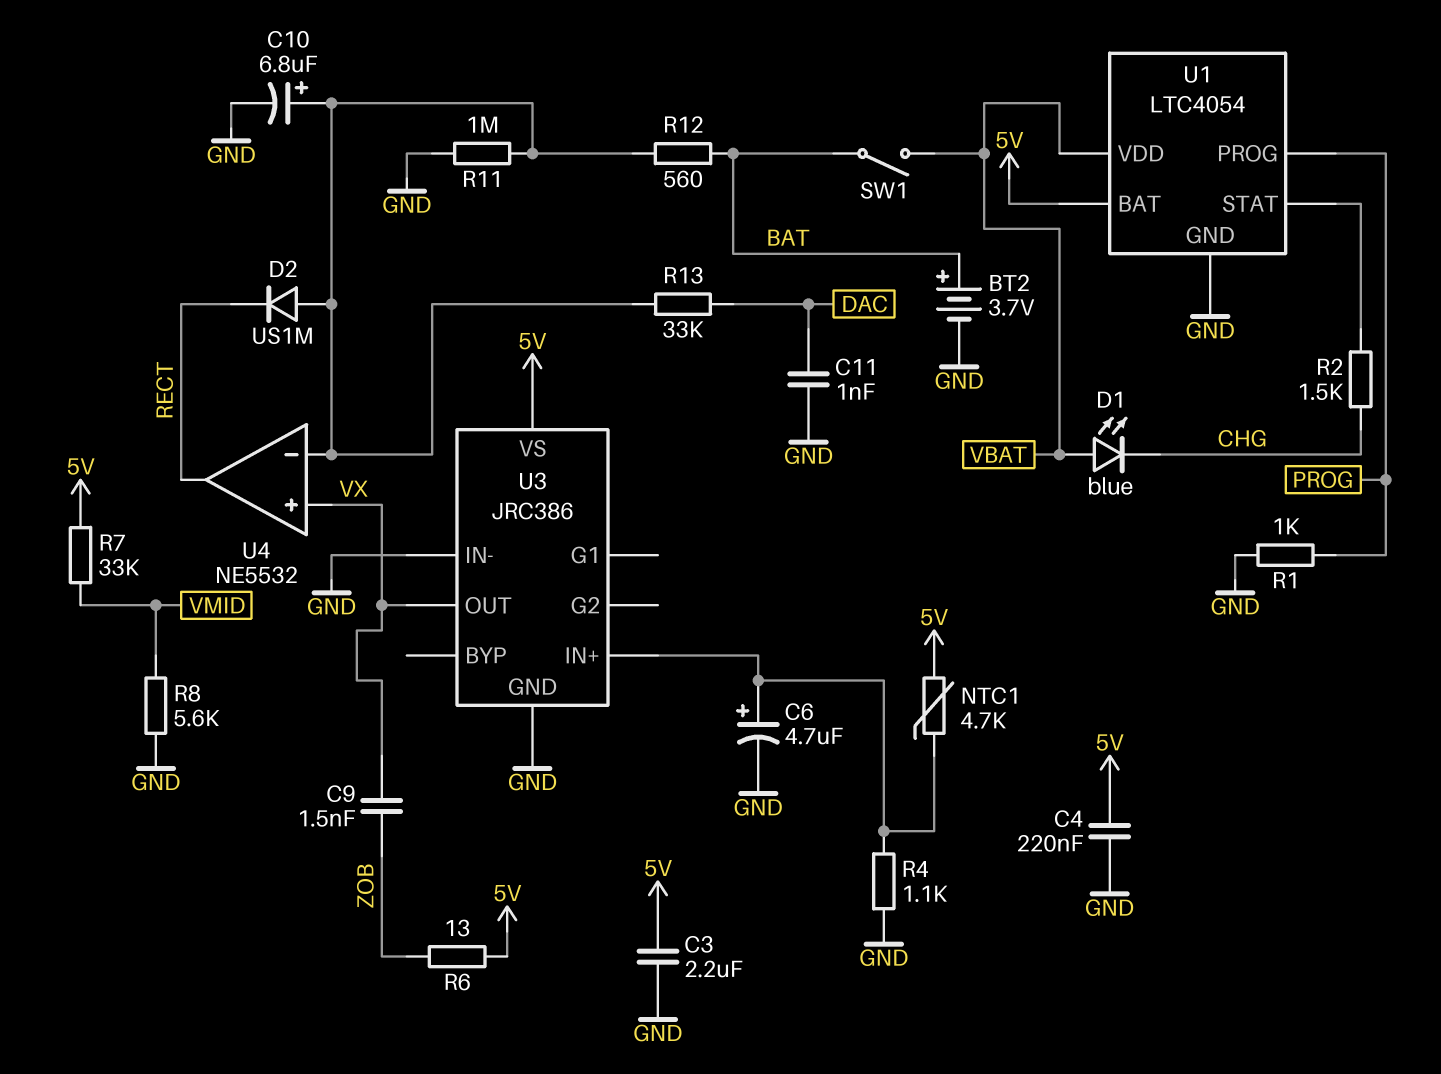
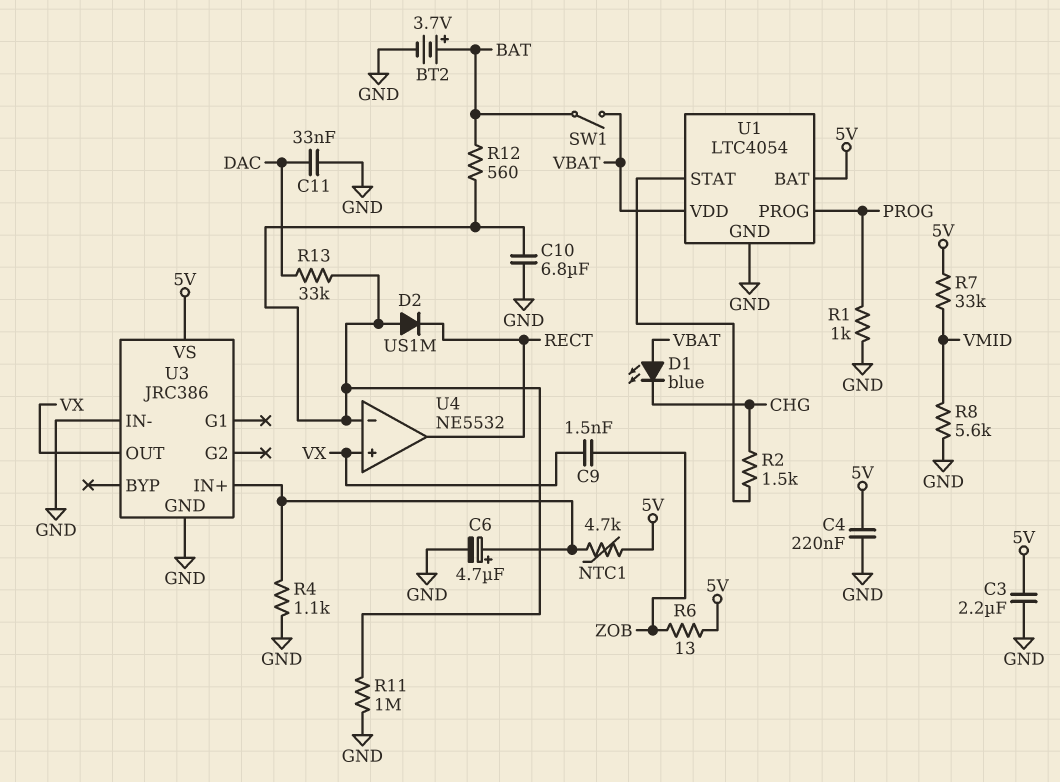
C10: 6.8uF (plus U4/in-, minus GND) -> 6.8uF (GND, U4/in-)
C11: 1nF (DAC, GND) -> 33nF (DAC, GND)

